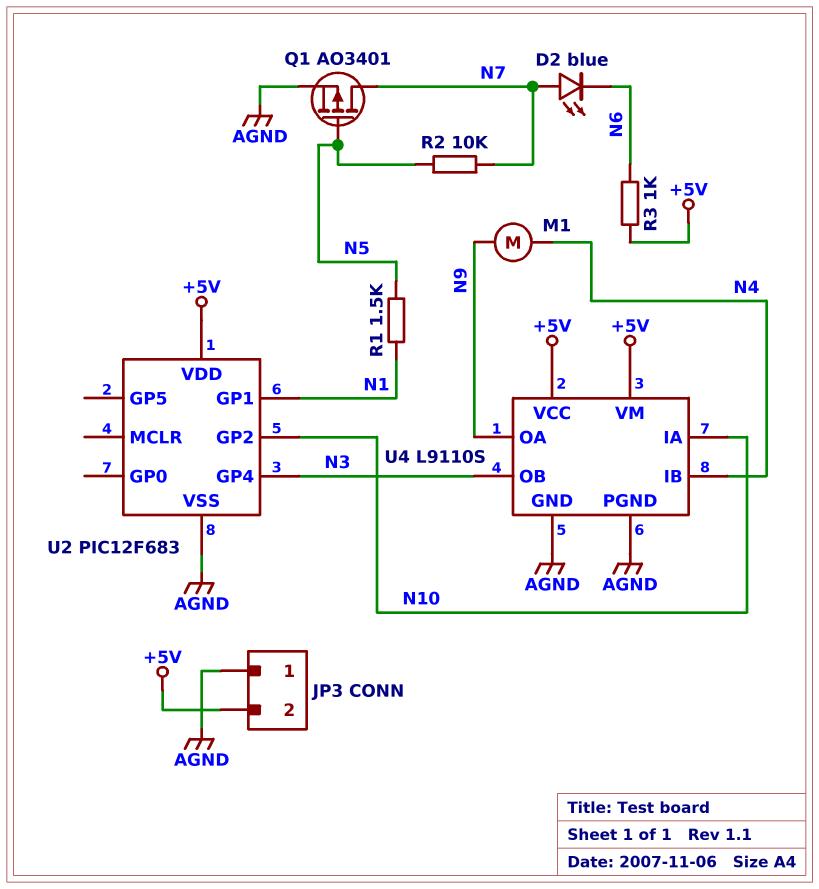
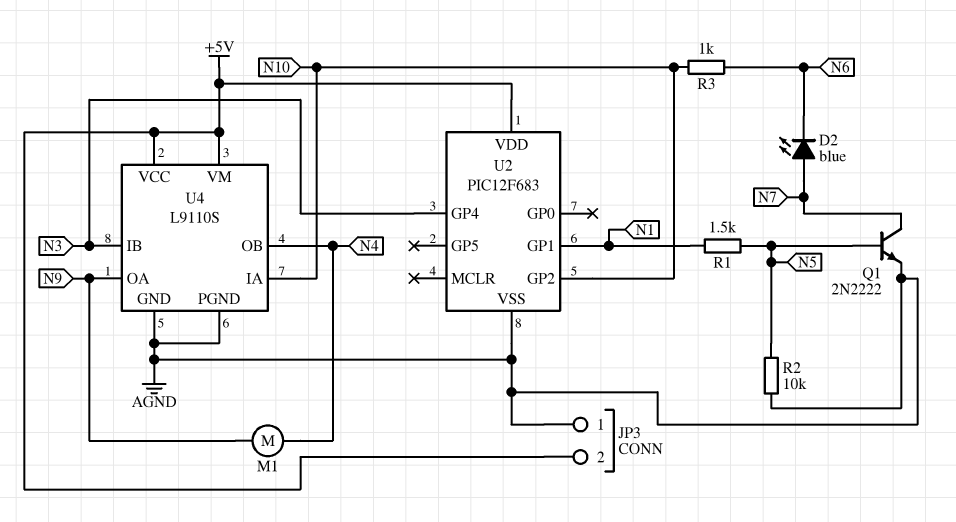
Q1: PMOS AO3401 (G N5, D N7, S AGND) -> NPN 2N2222 (B N5, C N7, E AGND)
R2: 10k (N5, N7) -> 10k (AGND, N5)
R3: 1k (+5V, N6) -> 1k (N6, N10)
U4 pin IB: N4 -> N3
U4 pin OB: N3 -> N4

